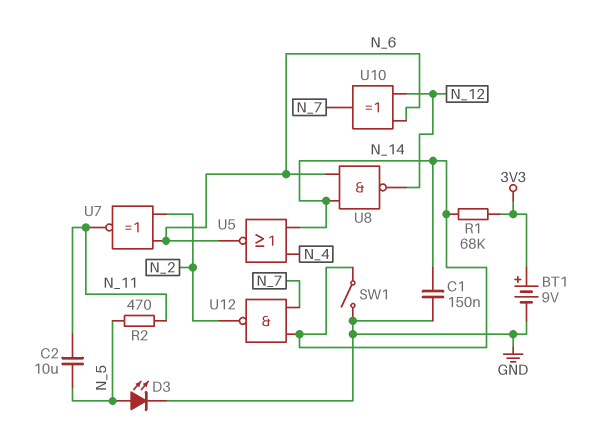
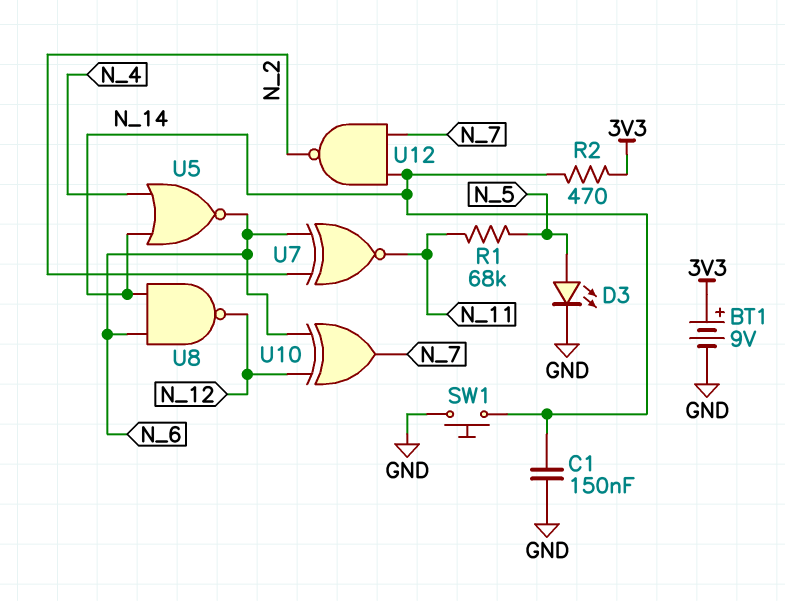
C2: 10uF (N_5, N_11) -> none
R1: 68k (3V3, N_14) -> 68k (N_5, N_11)
R2: 470 (N_5, N_11) -> 470 (3V3, N_14)
SW1: switch (GND, N_14) -> button (GND, N_14)

